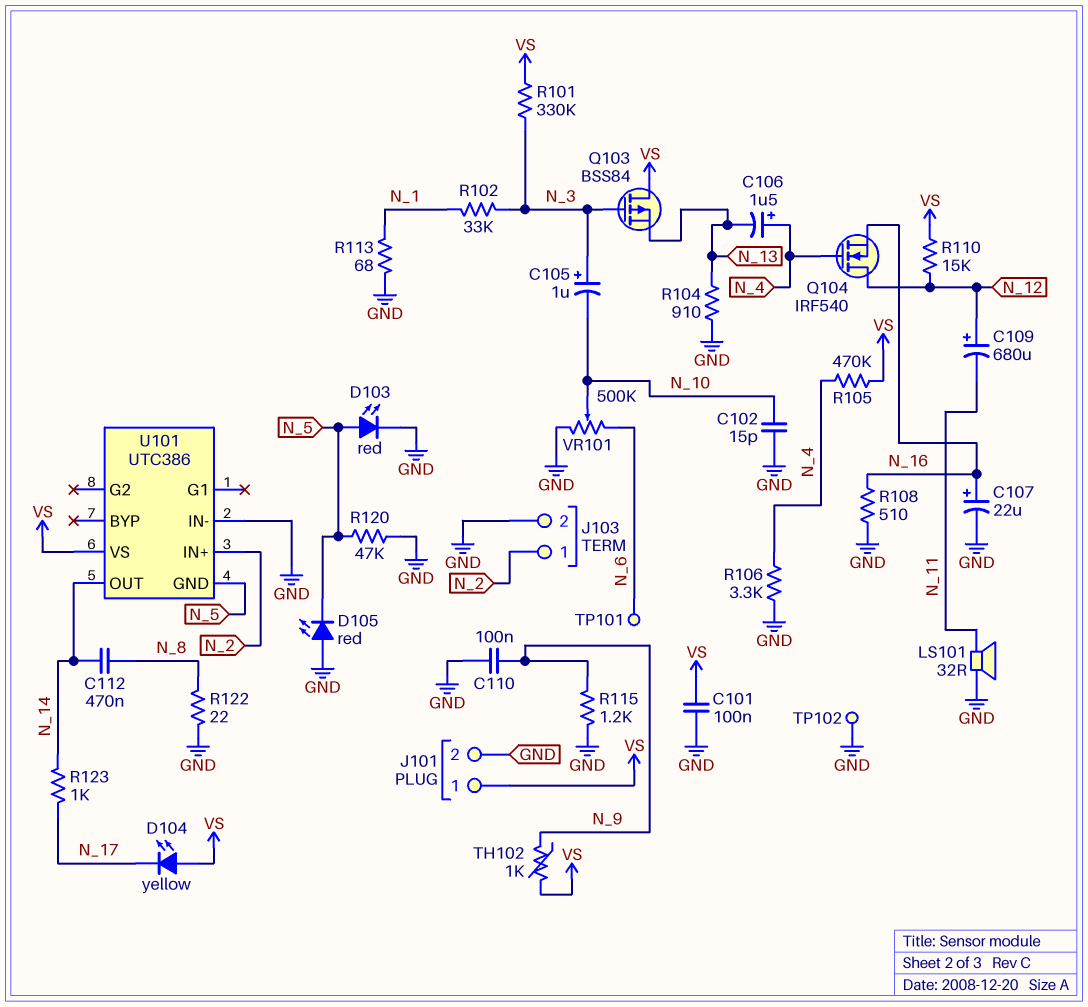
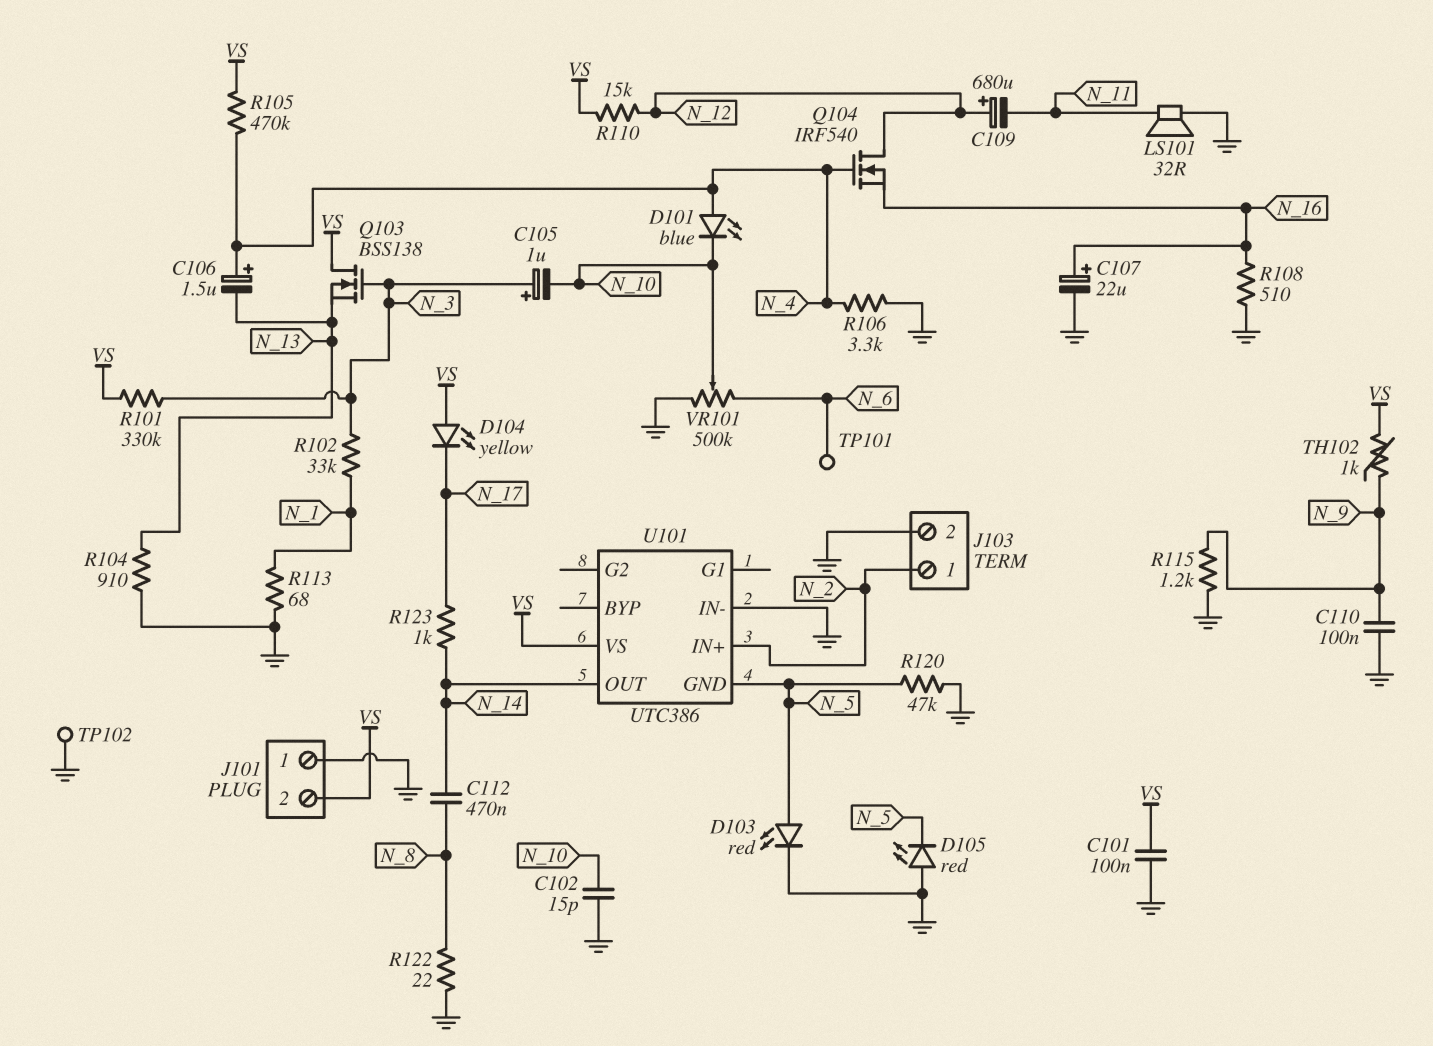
D101: none -> LED blue (A N_4, K N_10)
J101 pin 1: VS -> GND
J101 pin 2: GND -> VS
Q103: PMOS BSS84 (G N_3, D VS, S N_13) -> NMOS BSS138 (G N_3, D VS, S N_13)

